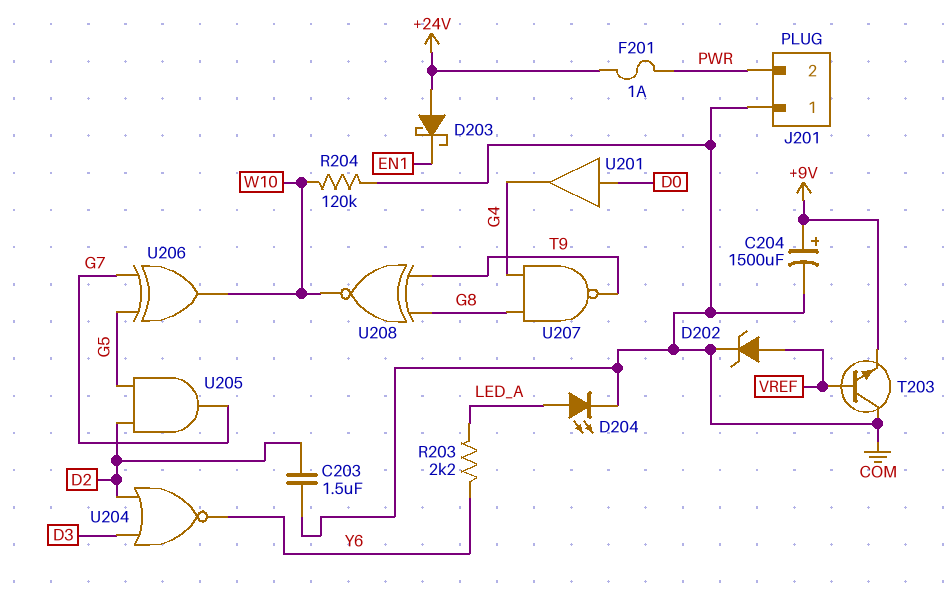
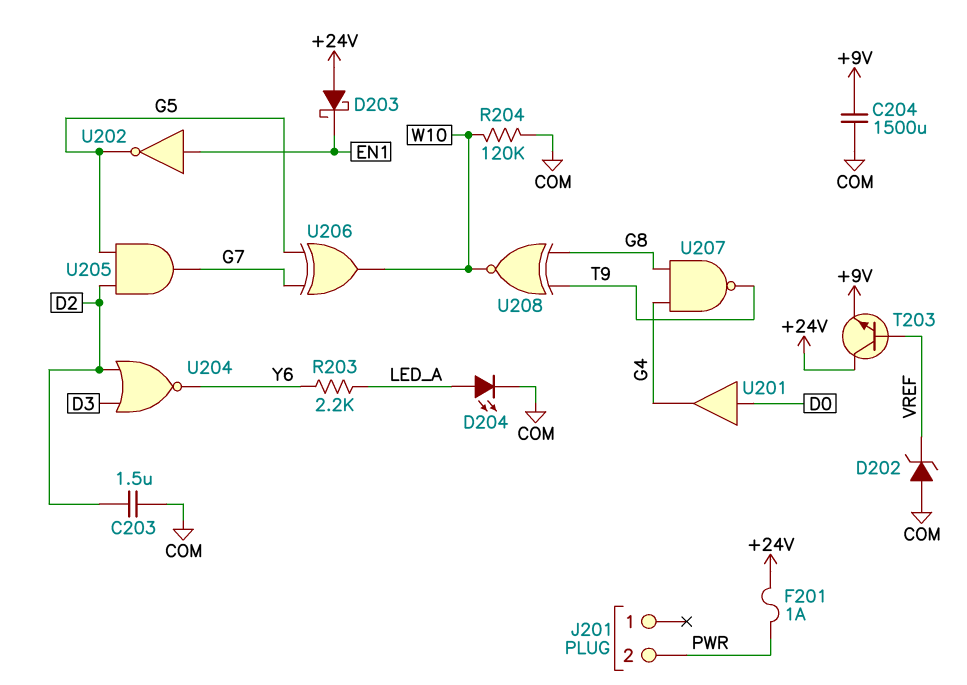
C204: 1500uF (plus +9V, minus COM) -> 1500uF (+9V, COM)
D202: zener (A VREF, K COM) -> zener (A COM, K VREF)
J201 pin 1: COM -> none
T203: NPN (B VREF, C COM, E +9V) -> NPN (B VREF, C +24V, E +9V)
U202: none -> NOT (in EN1, out G5)

